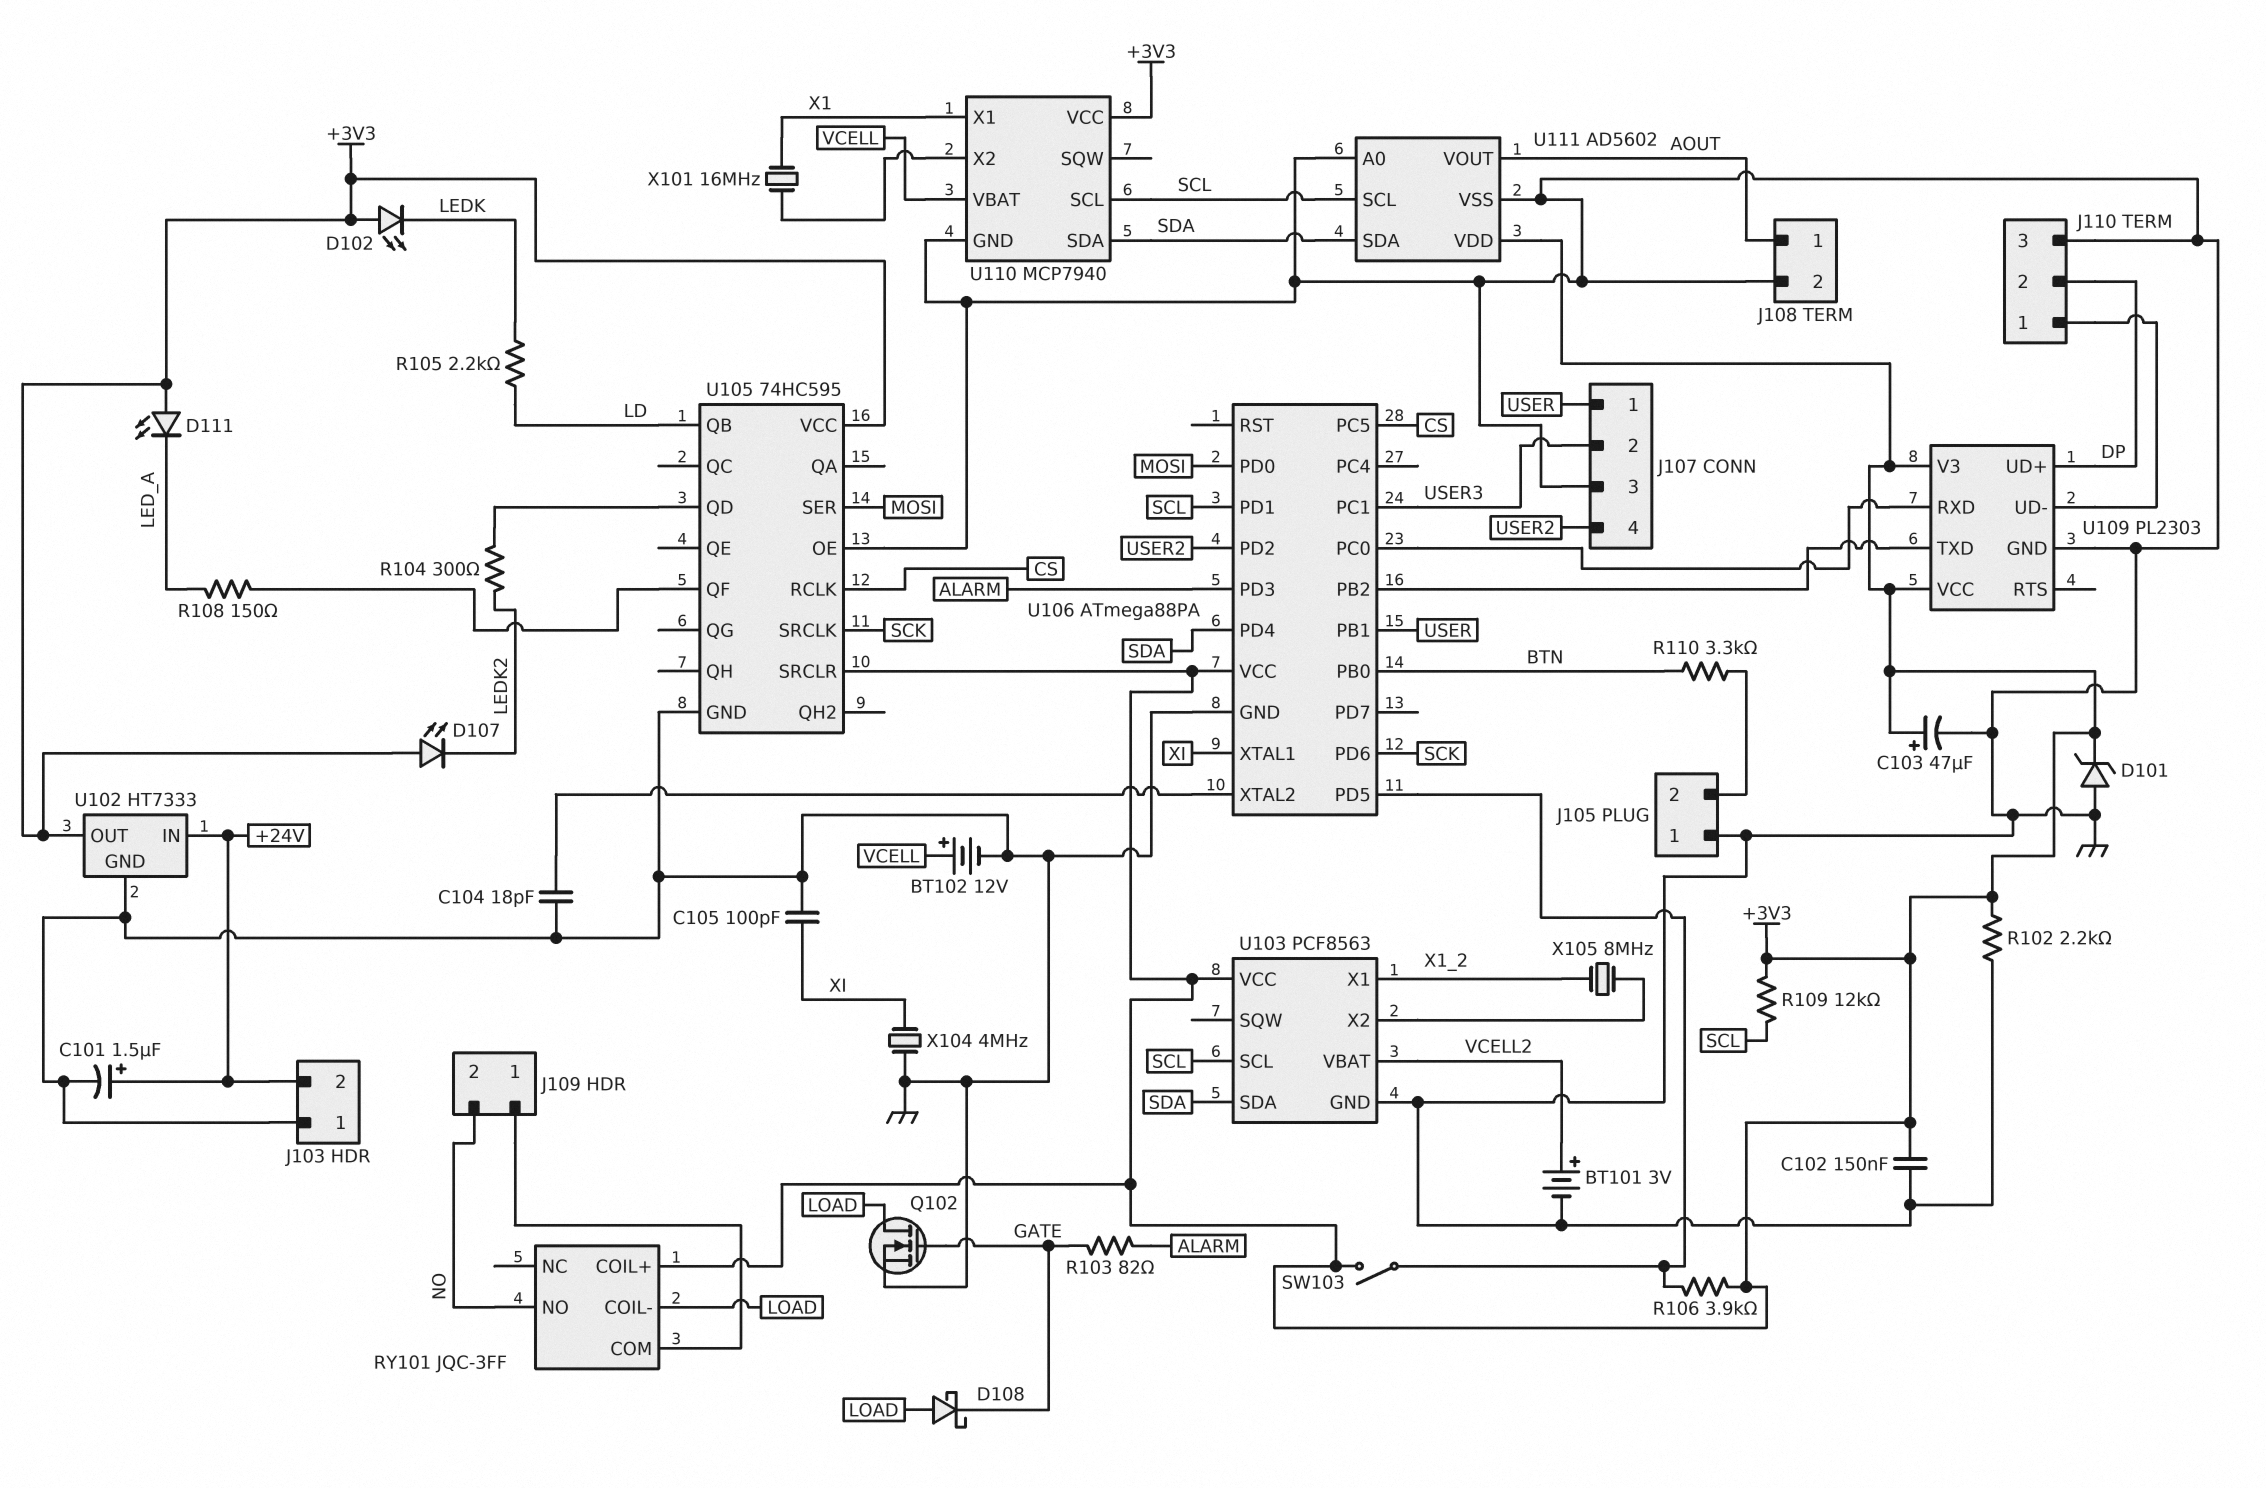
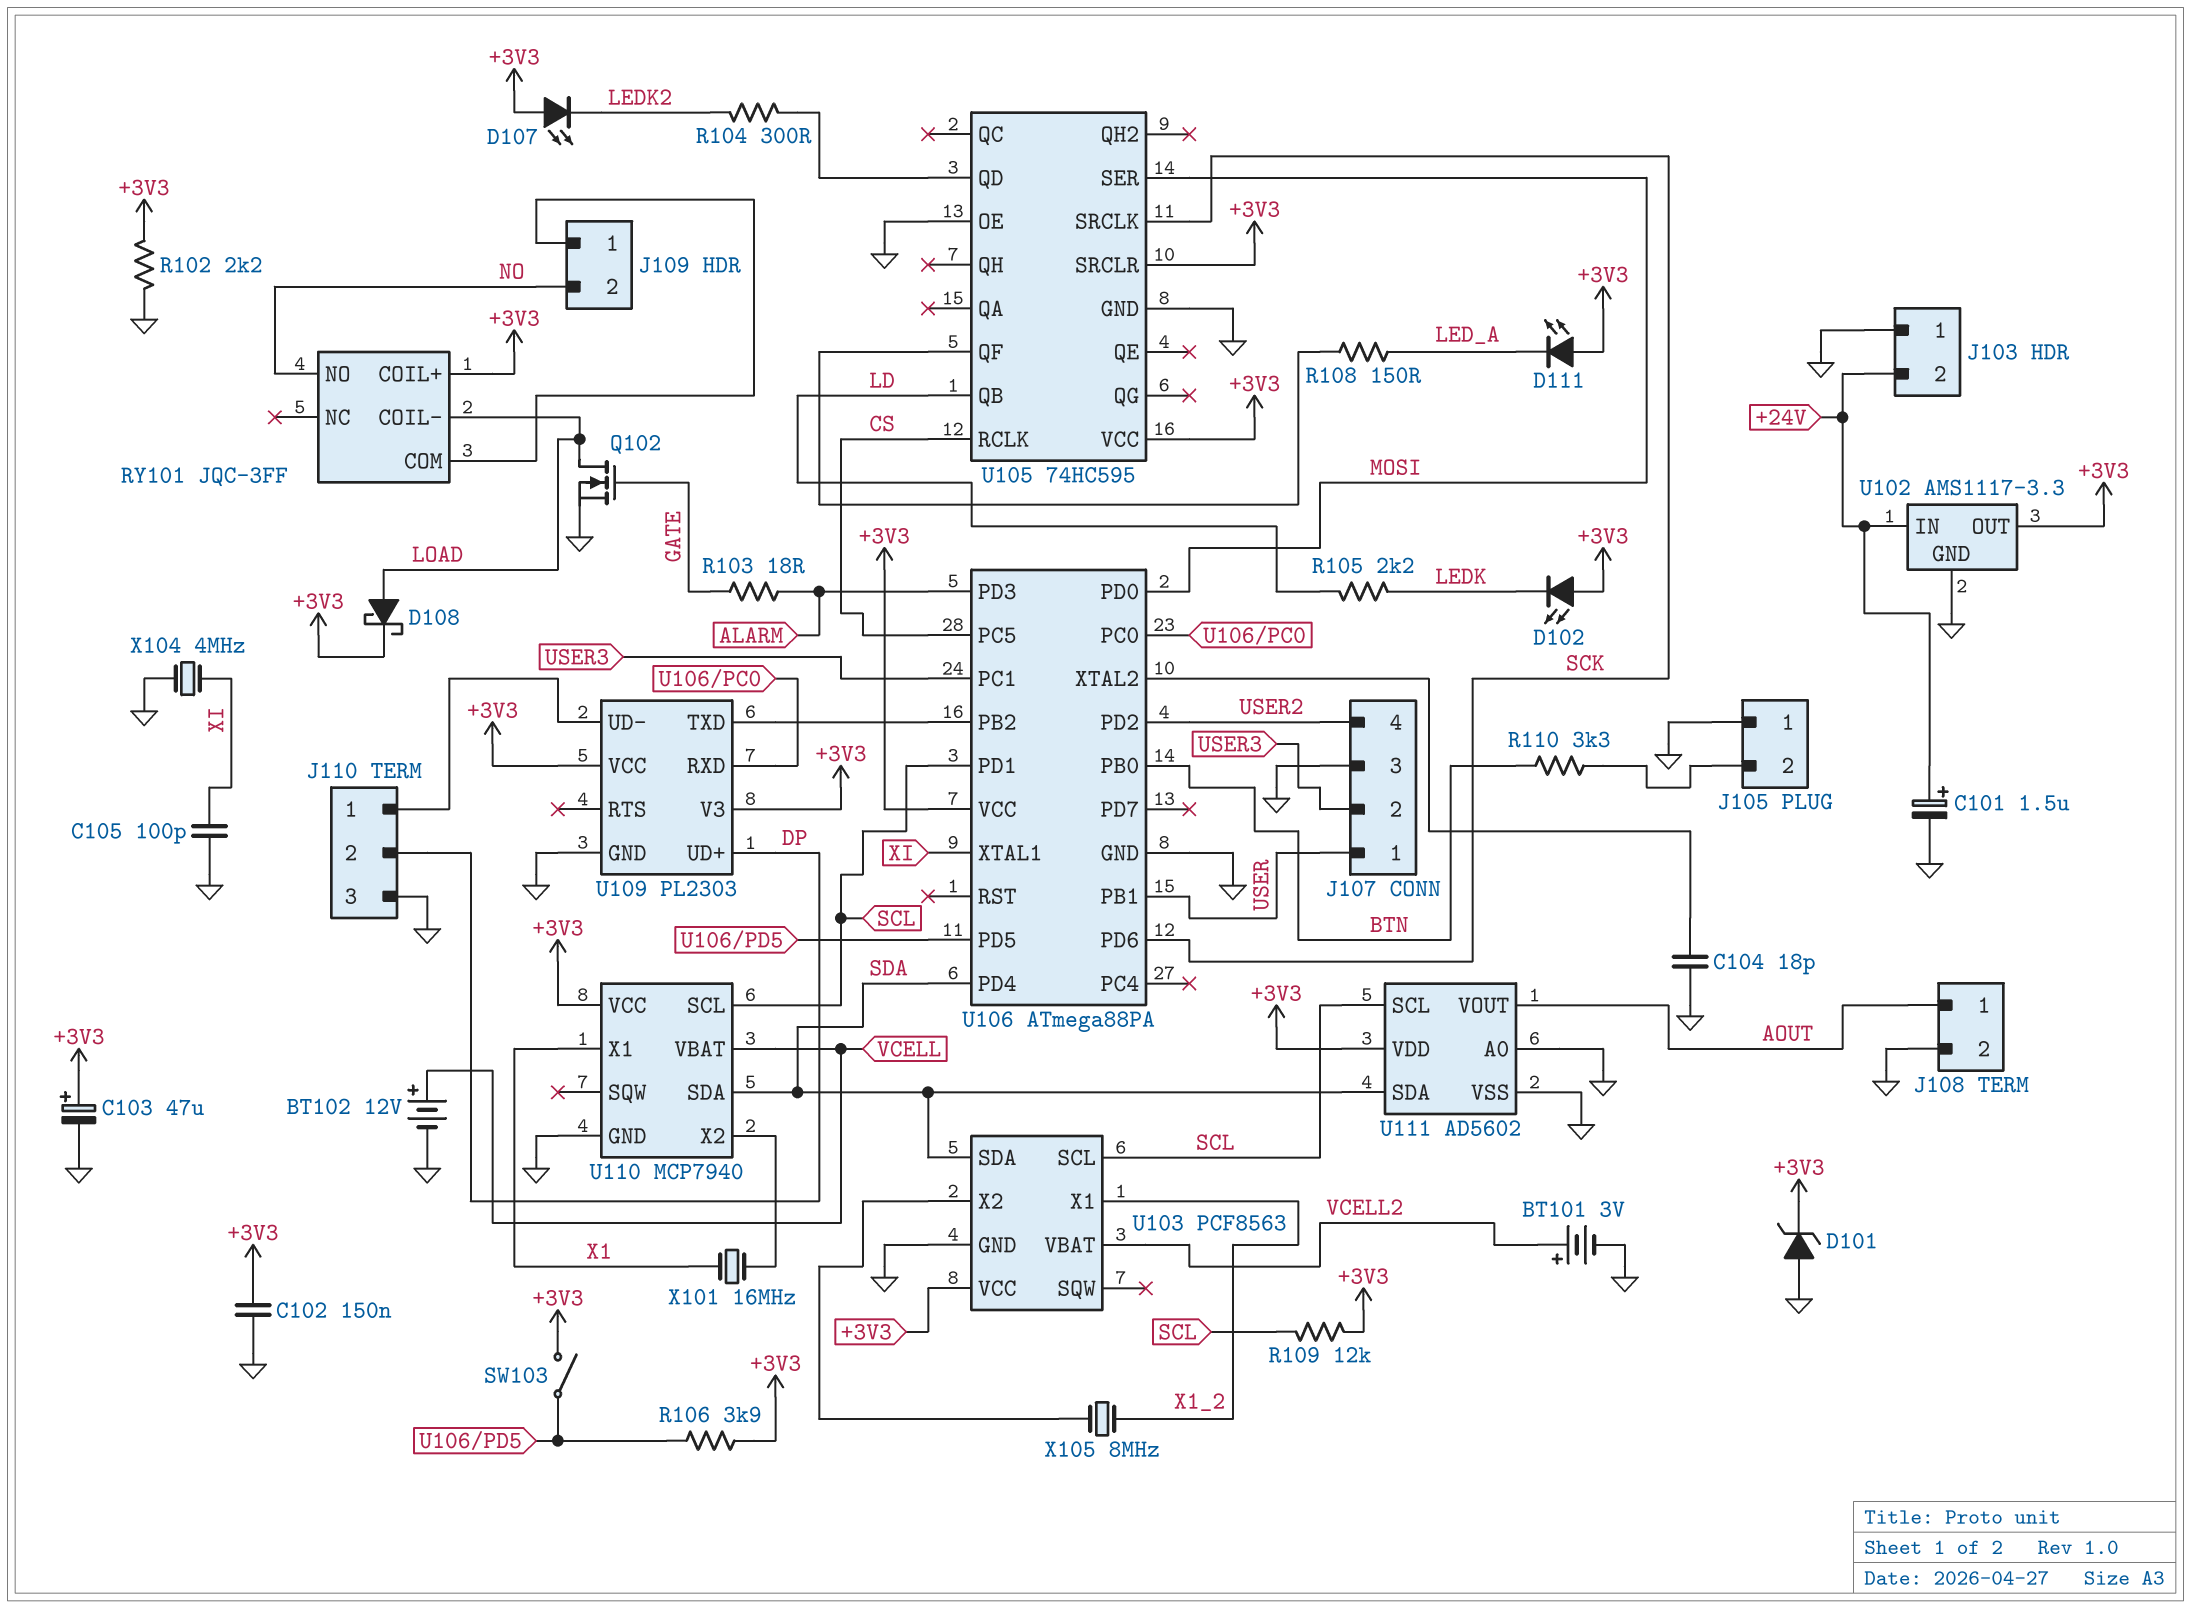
D108: schottky (A LOAD, K GATE) -> schottky (A LOAD, K +3V3)
R103: 82 (ALARM, GATE) -> 18 (ALARM, GATE)
U102: HT7333 -> AMS1117-3.3

